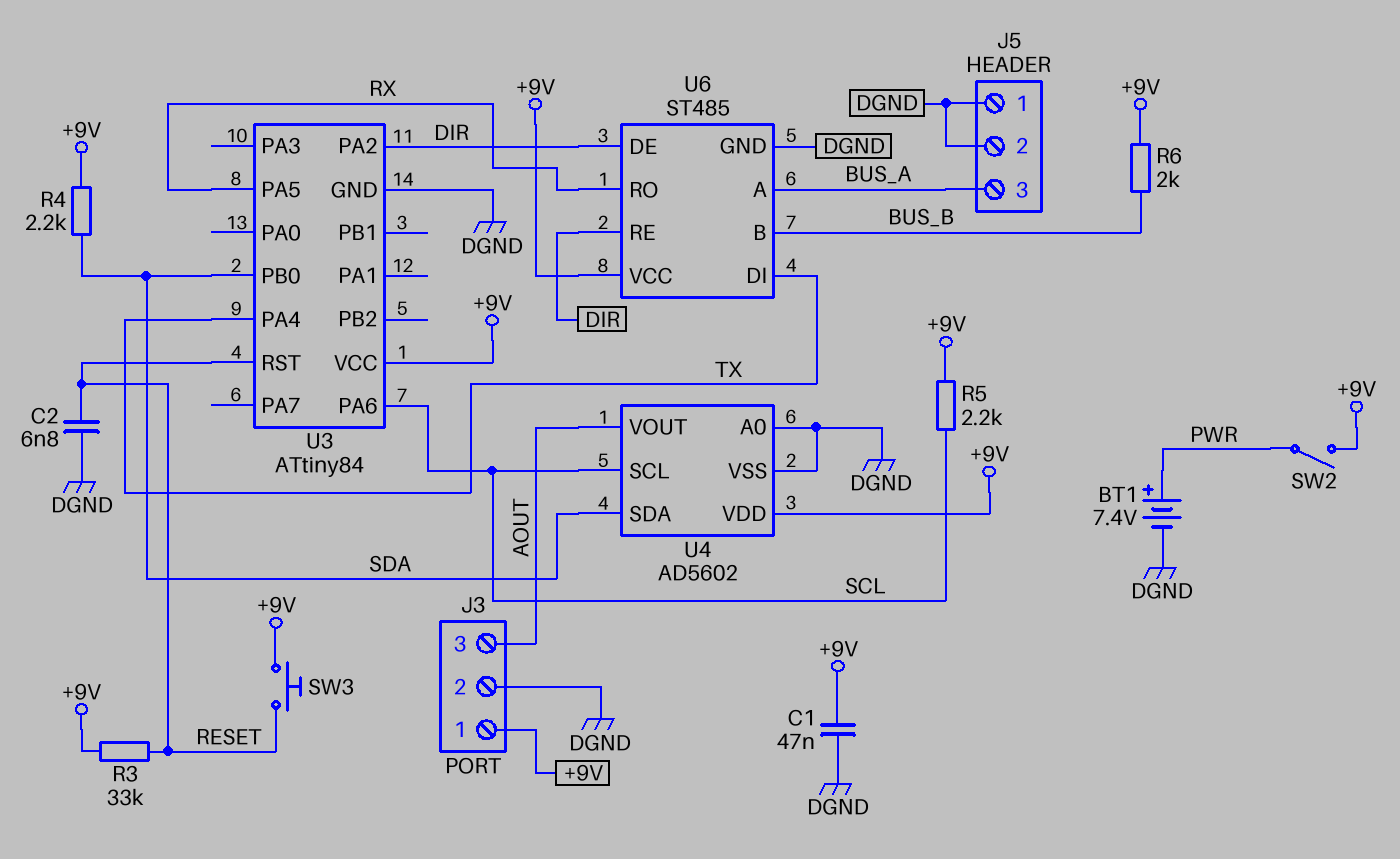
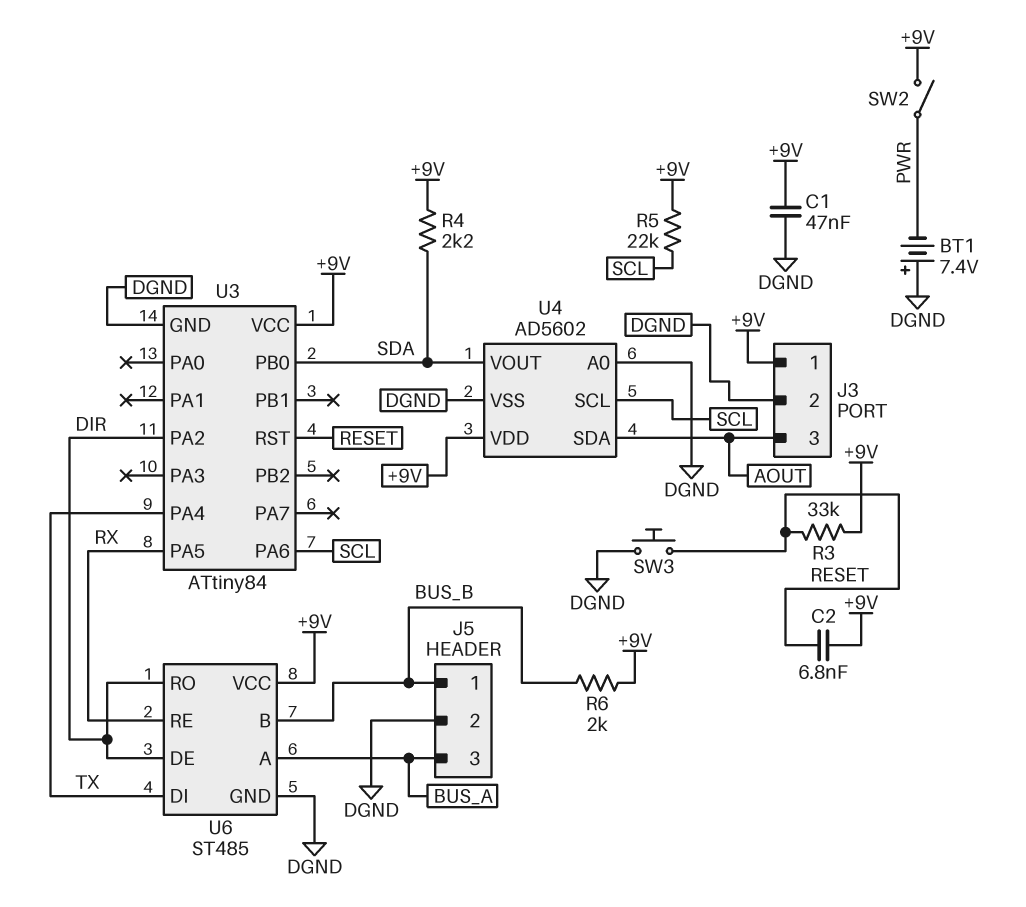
BT1: 7.4V (plus PWR, minus DGND) -> 7.4V (plus DGND, minus PWR)
C2: 6.8nF (DGND, RESET) -> 6.8nF (+9V, RESET)
J5 pin 1: DGND -> BUS_B
R5: 2.2k (+9V, SCL) -> 22k (+9V, SCL)
SW3: button (+9V, RESET) -> button (DGND, RESET)
U4 pin SDA: SDA -> AOUT
U4 pin VOUT: AOUT -> SDA
U6 pin RE: DIR -> RX
U6 pin RO: RX -> DIR

